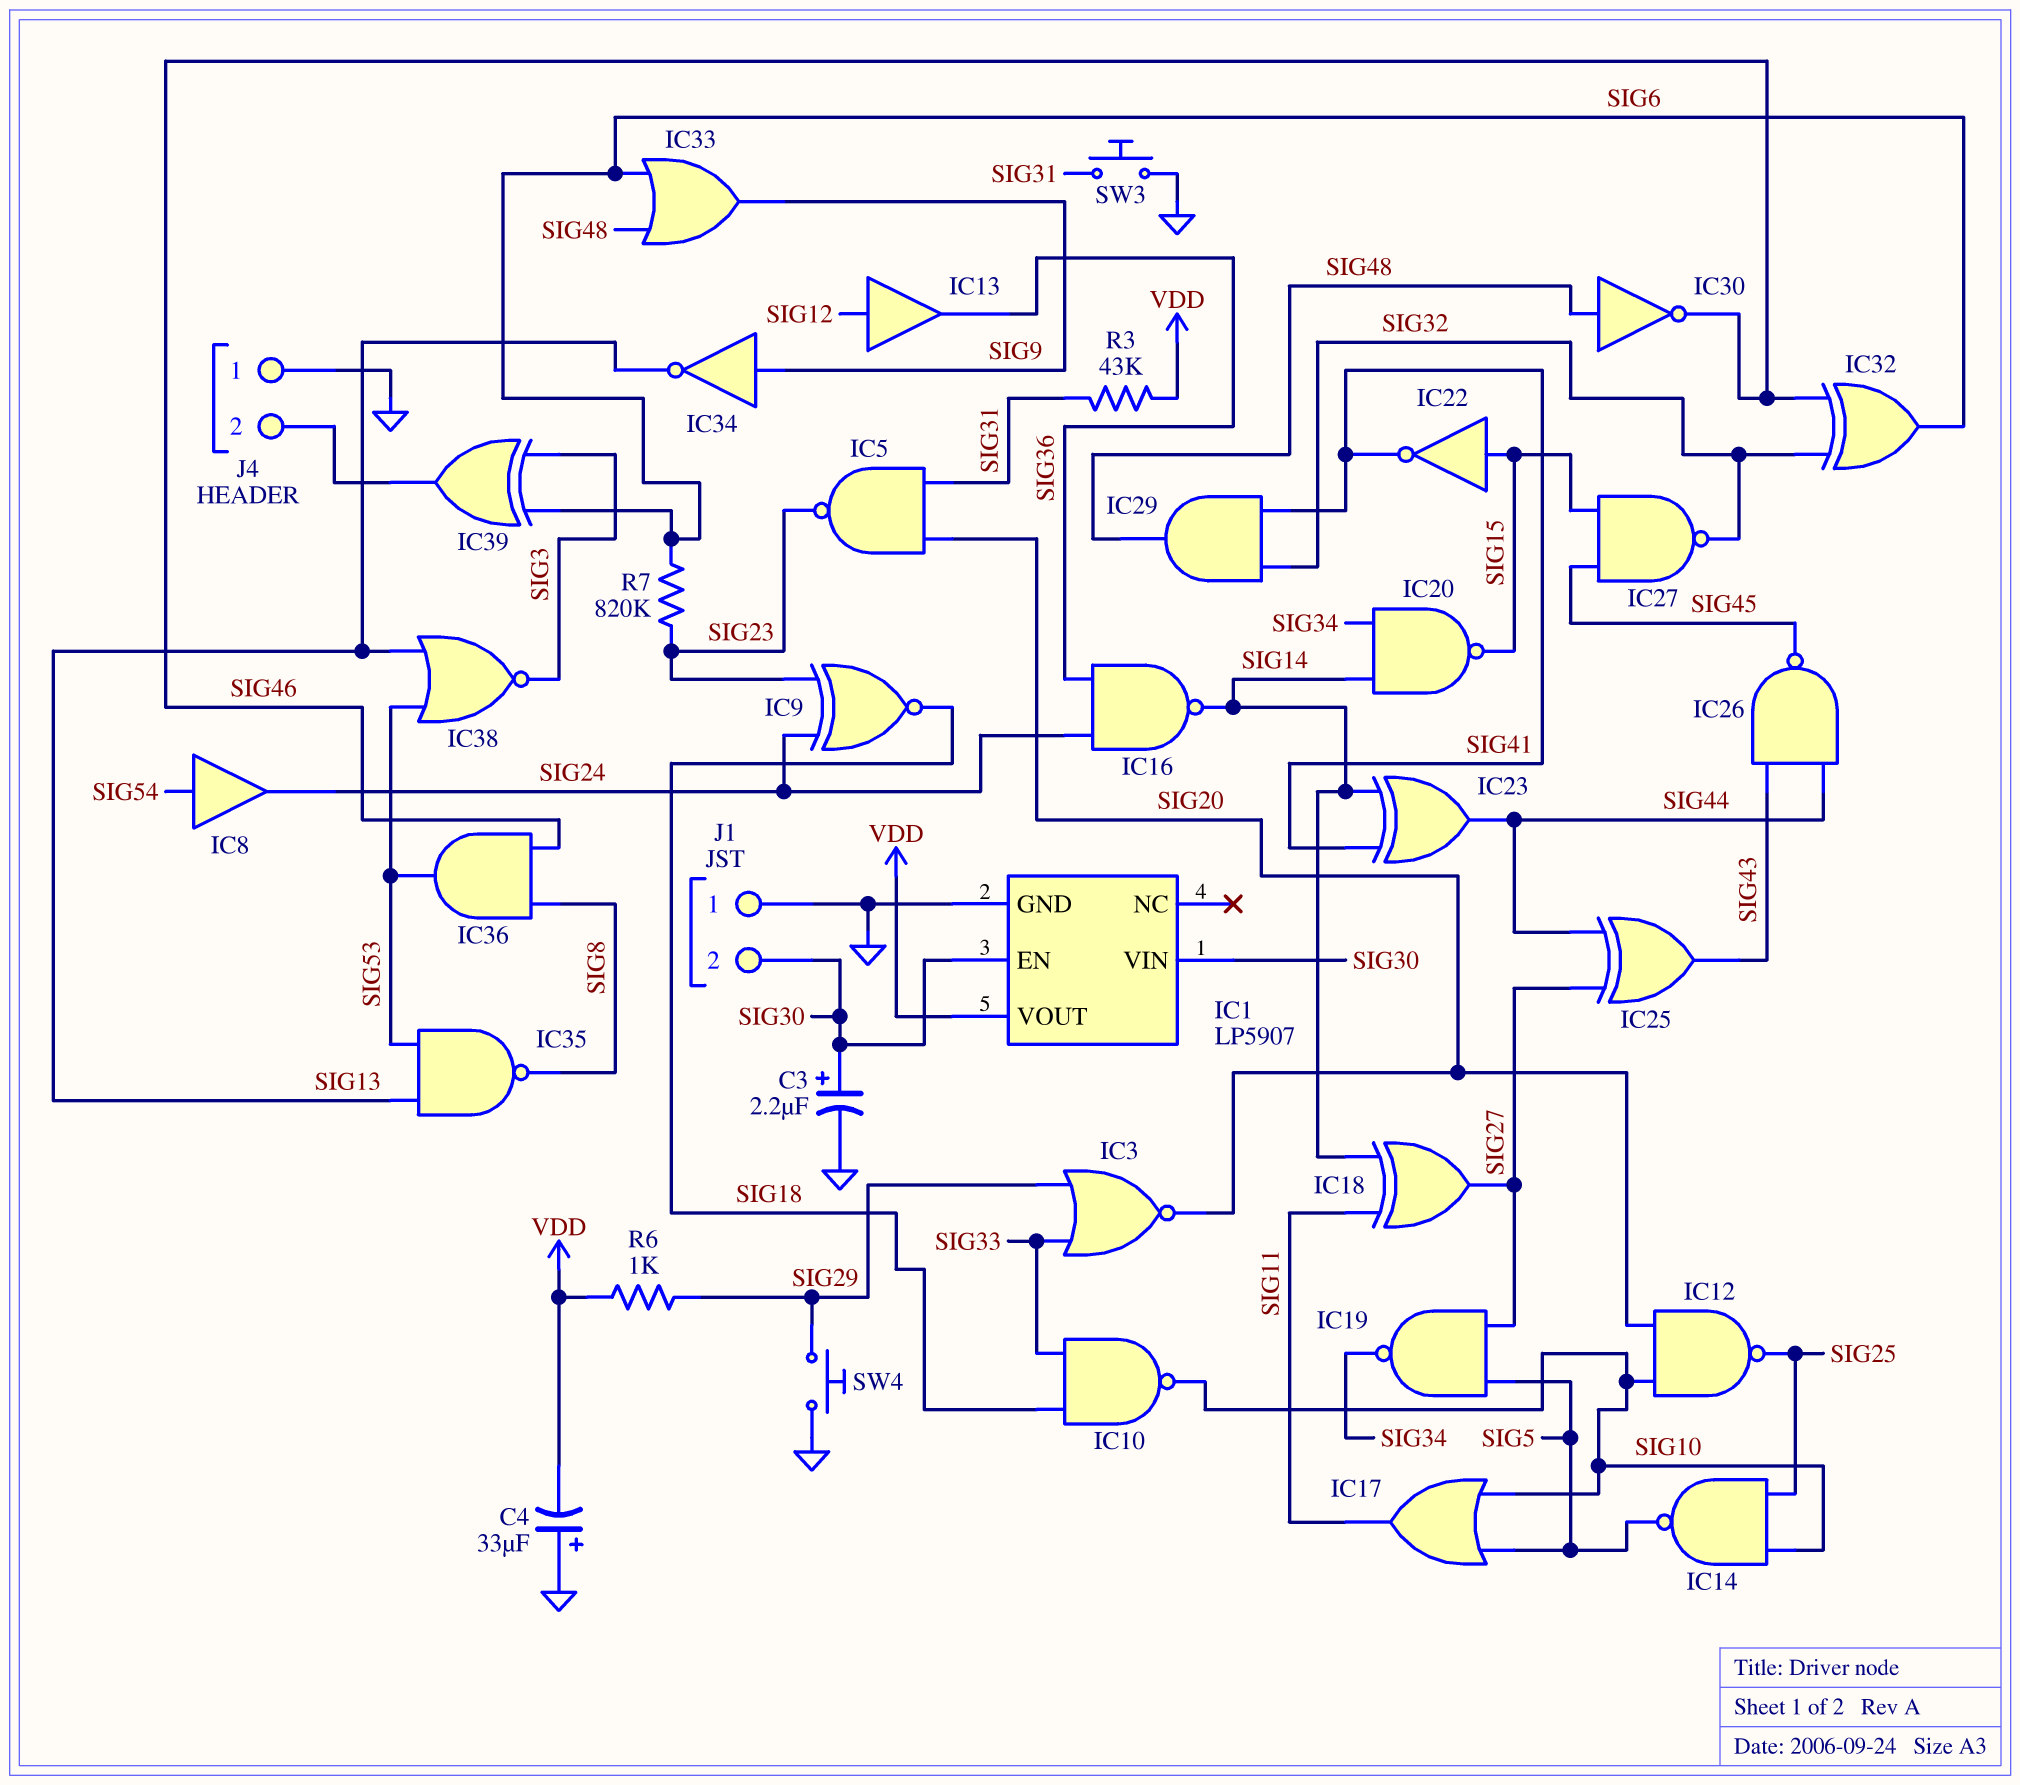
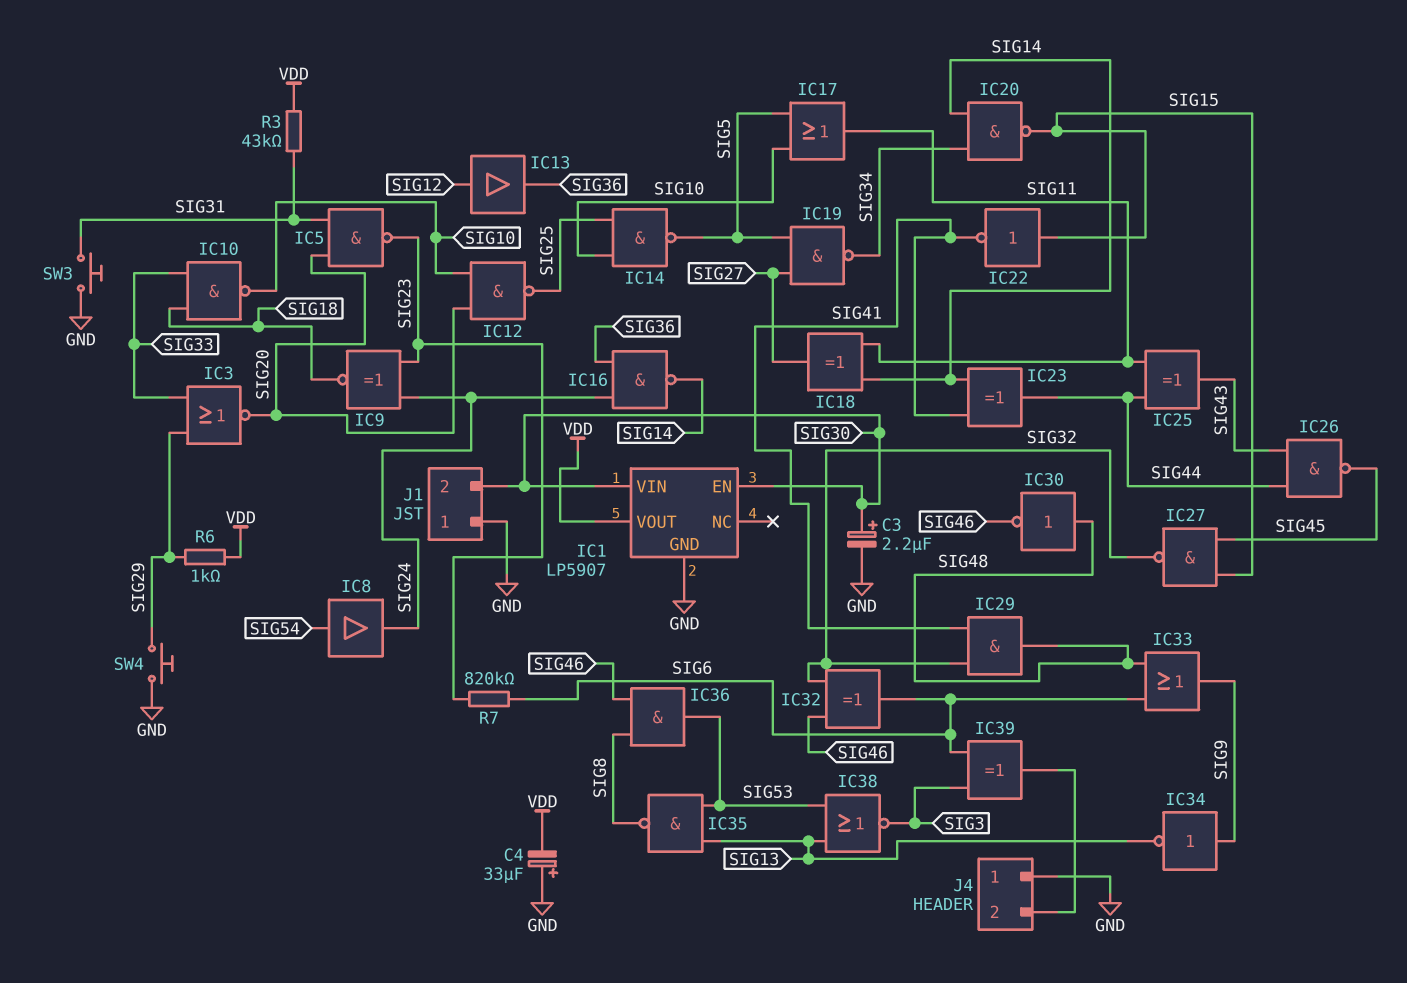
IC25: XOR (in SIG27, in SIG44, out SIG43) -> XOR (in SIG11, in SIG44, out SIG43)

